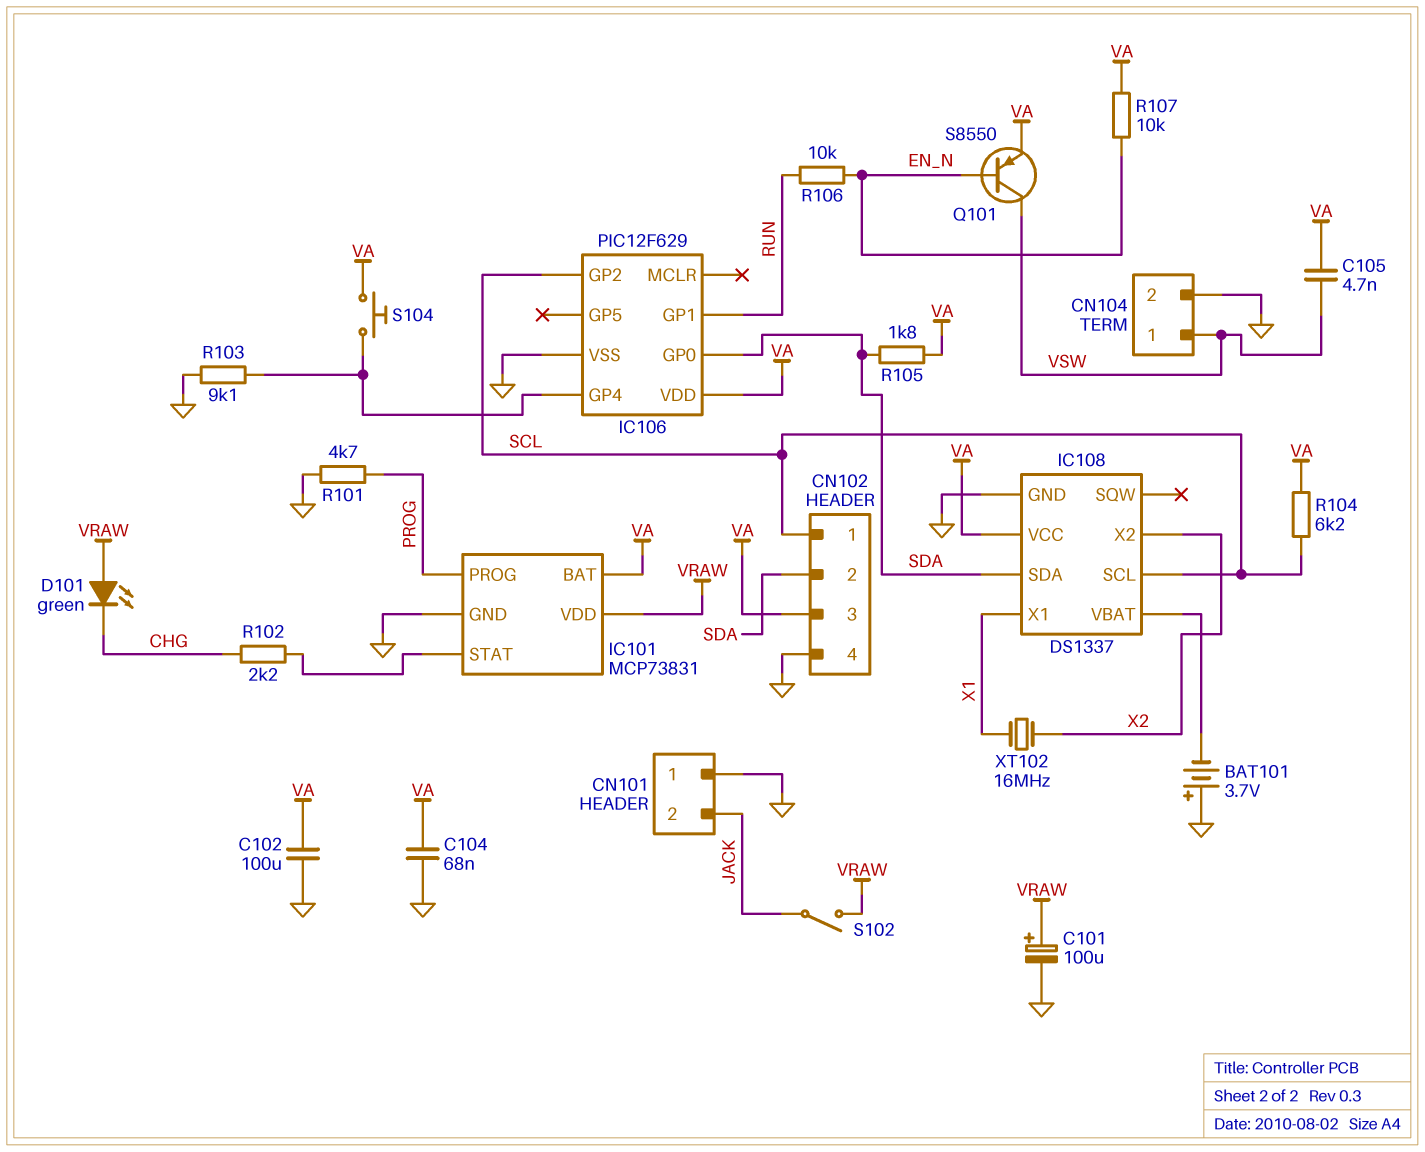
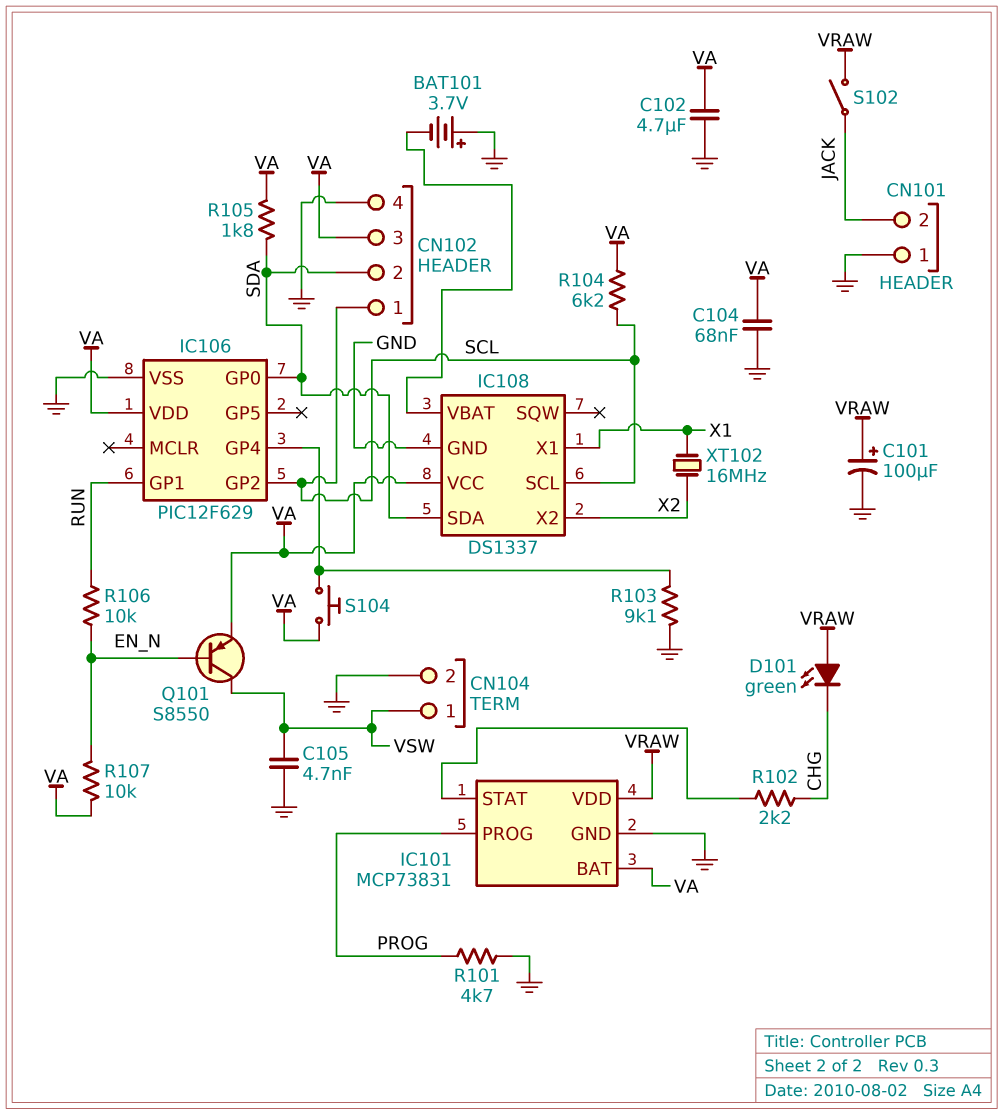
C102: 100uF (GND, VA) -> 4.7uF (GND, VA)
C105: 4.7nF (VA, VSW) -> 4.7nF (GND, VSW)

